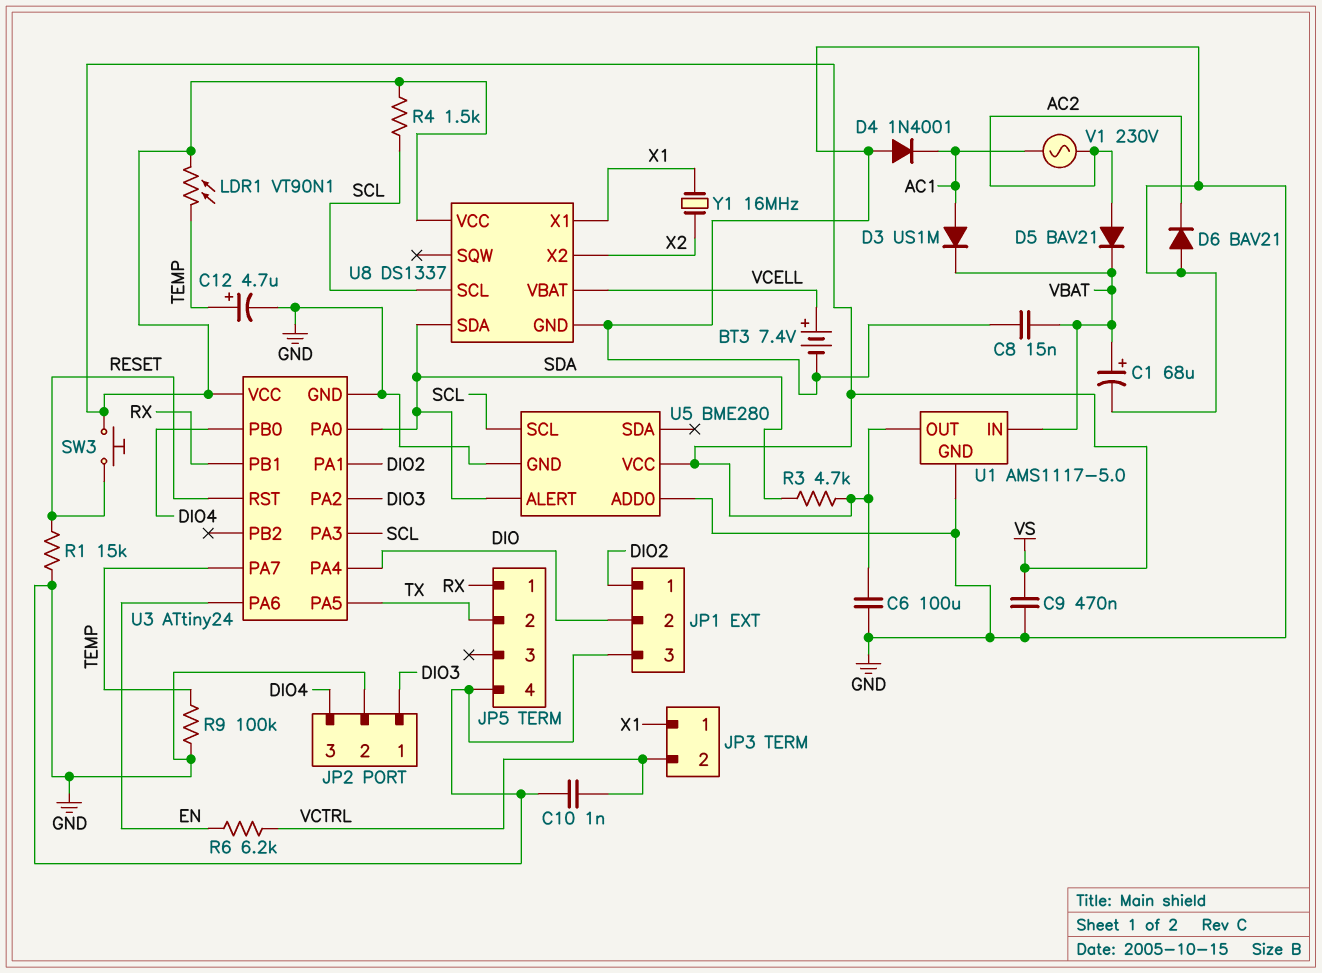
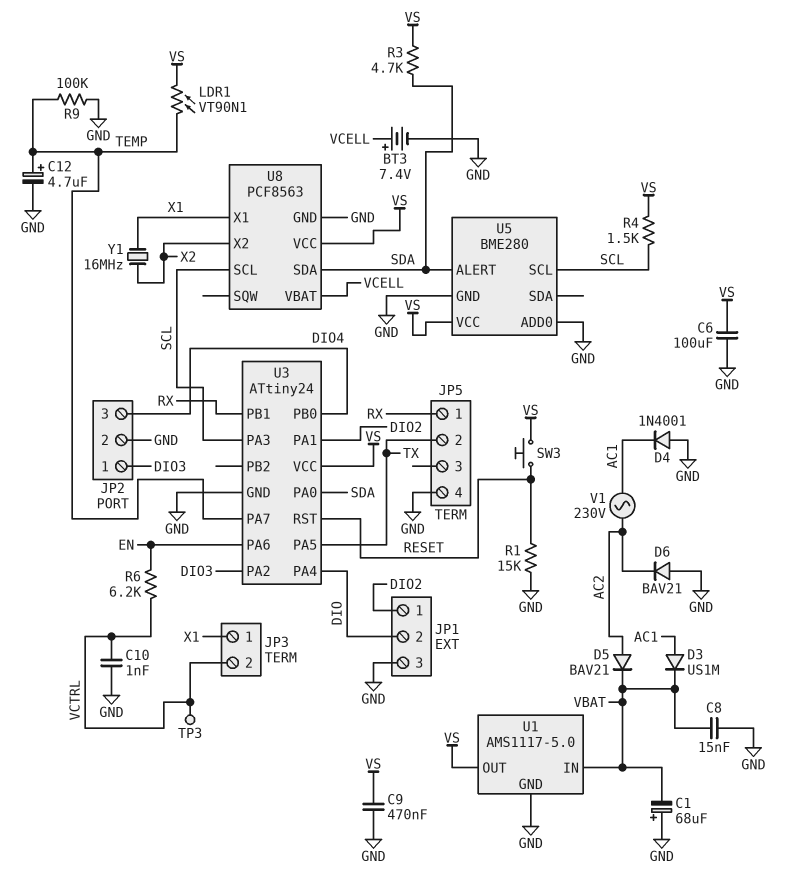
C1: 68uF (plus VBAT, minus GND) -> 68uF (plus GND, minus VBAT)
TP3: none -> test point (VCTRL)
U8: DS1337 -> PCF8563

